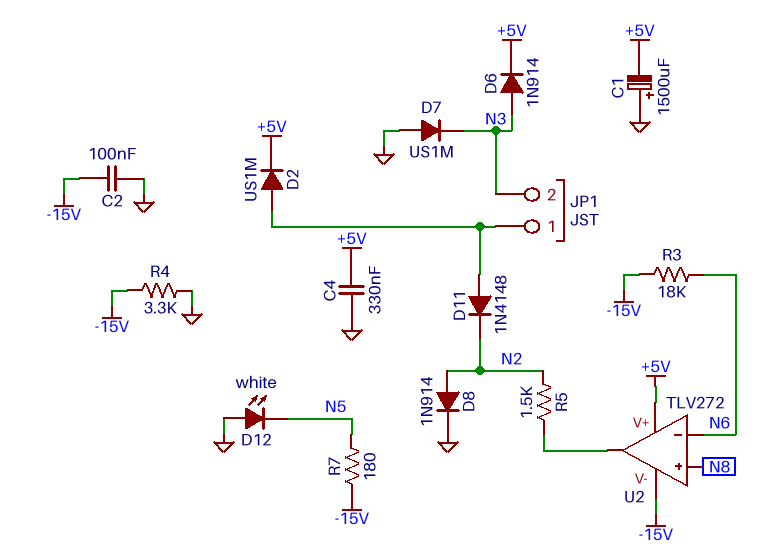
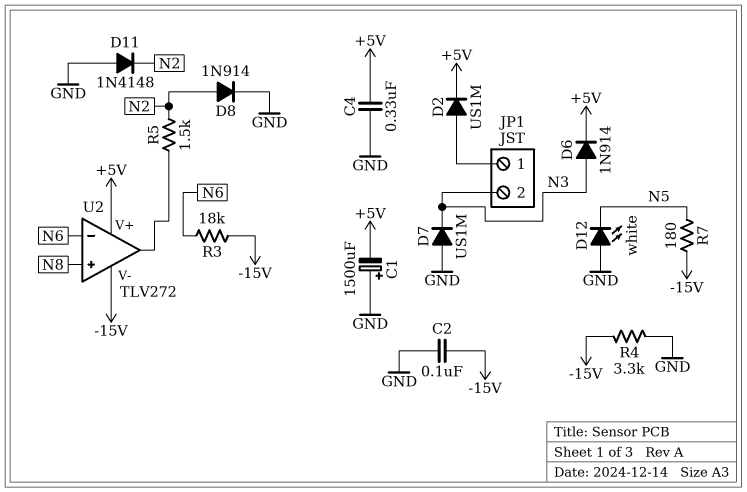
D11: diode 1N4148 (A JP1/1, K N2) -> diode 1N4148 (A GND, K N2)

